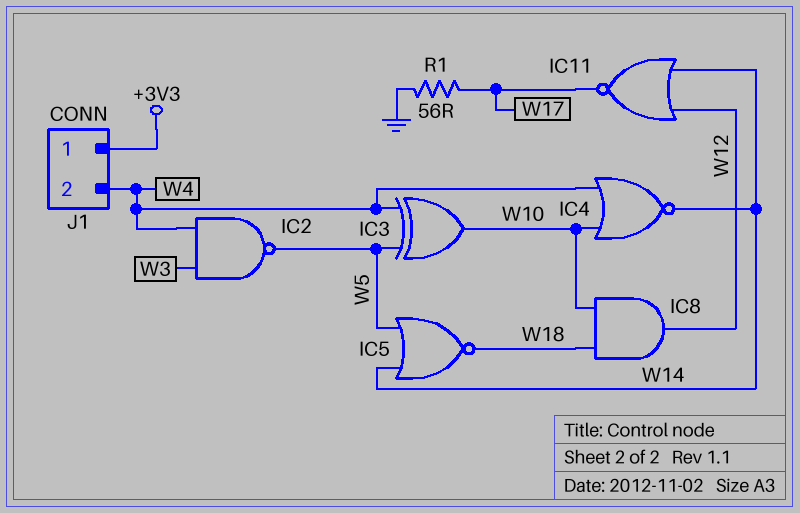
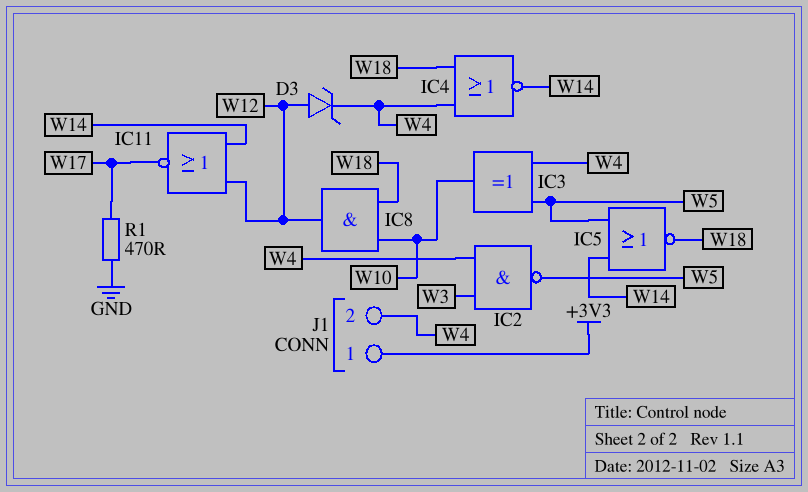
D3: none -> zener (A W12, K W4)
IC4: NOR (in W4, in W10, out W14) -> NOR (in W4, in W18, out W14)
R1: 56 (GND, W17) -> 470 (GND, W17)

